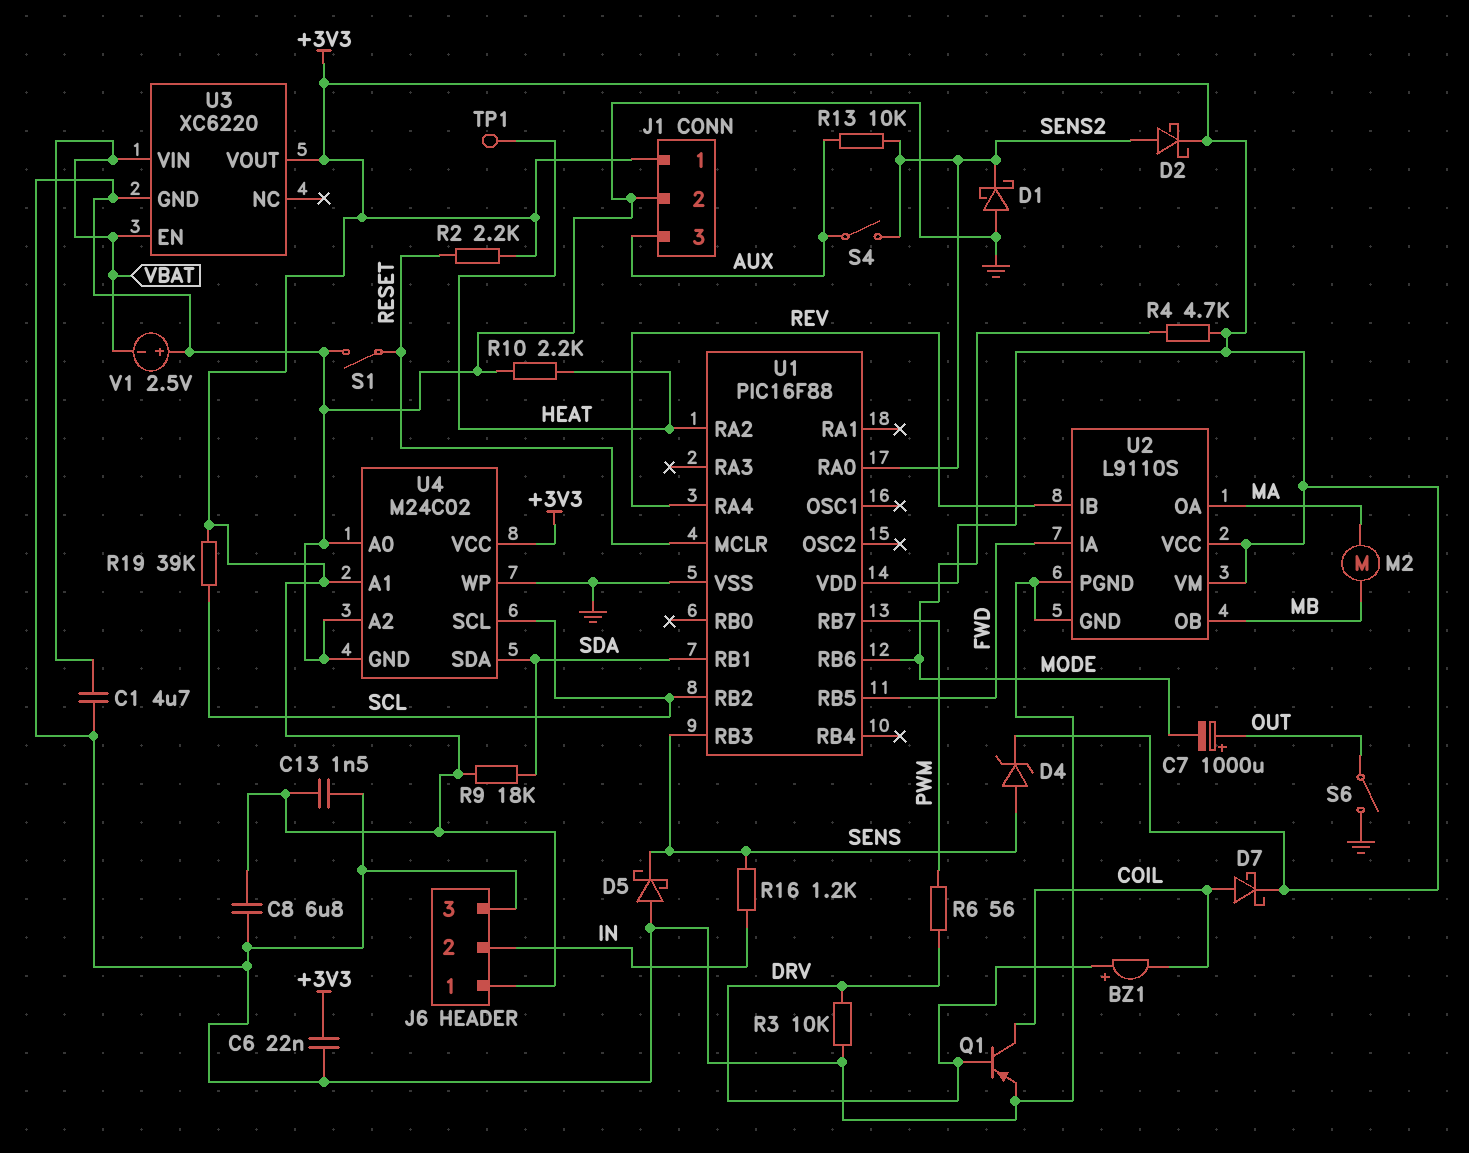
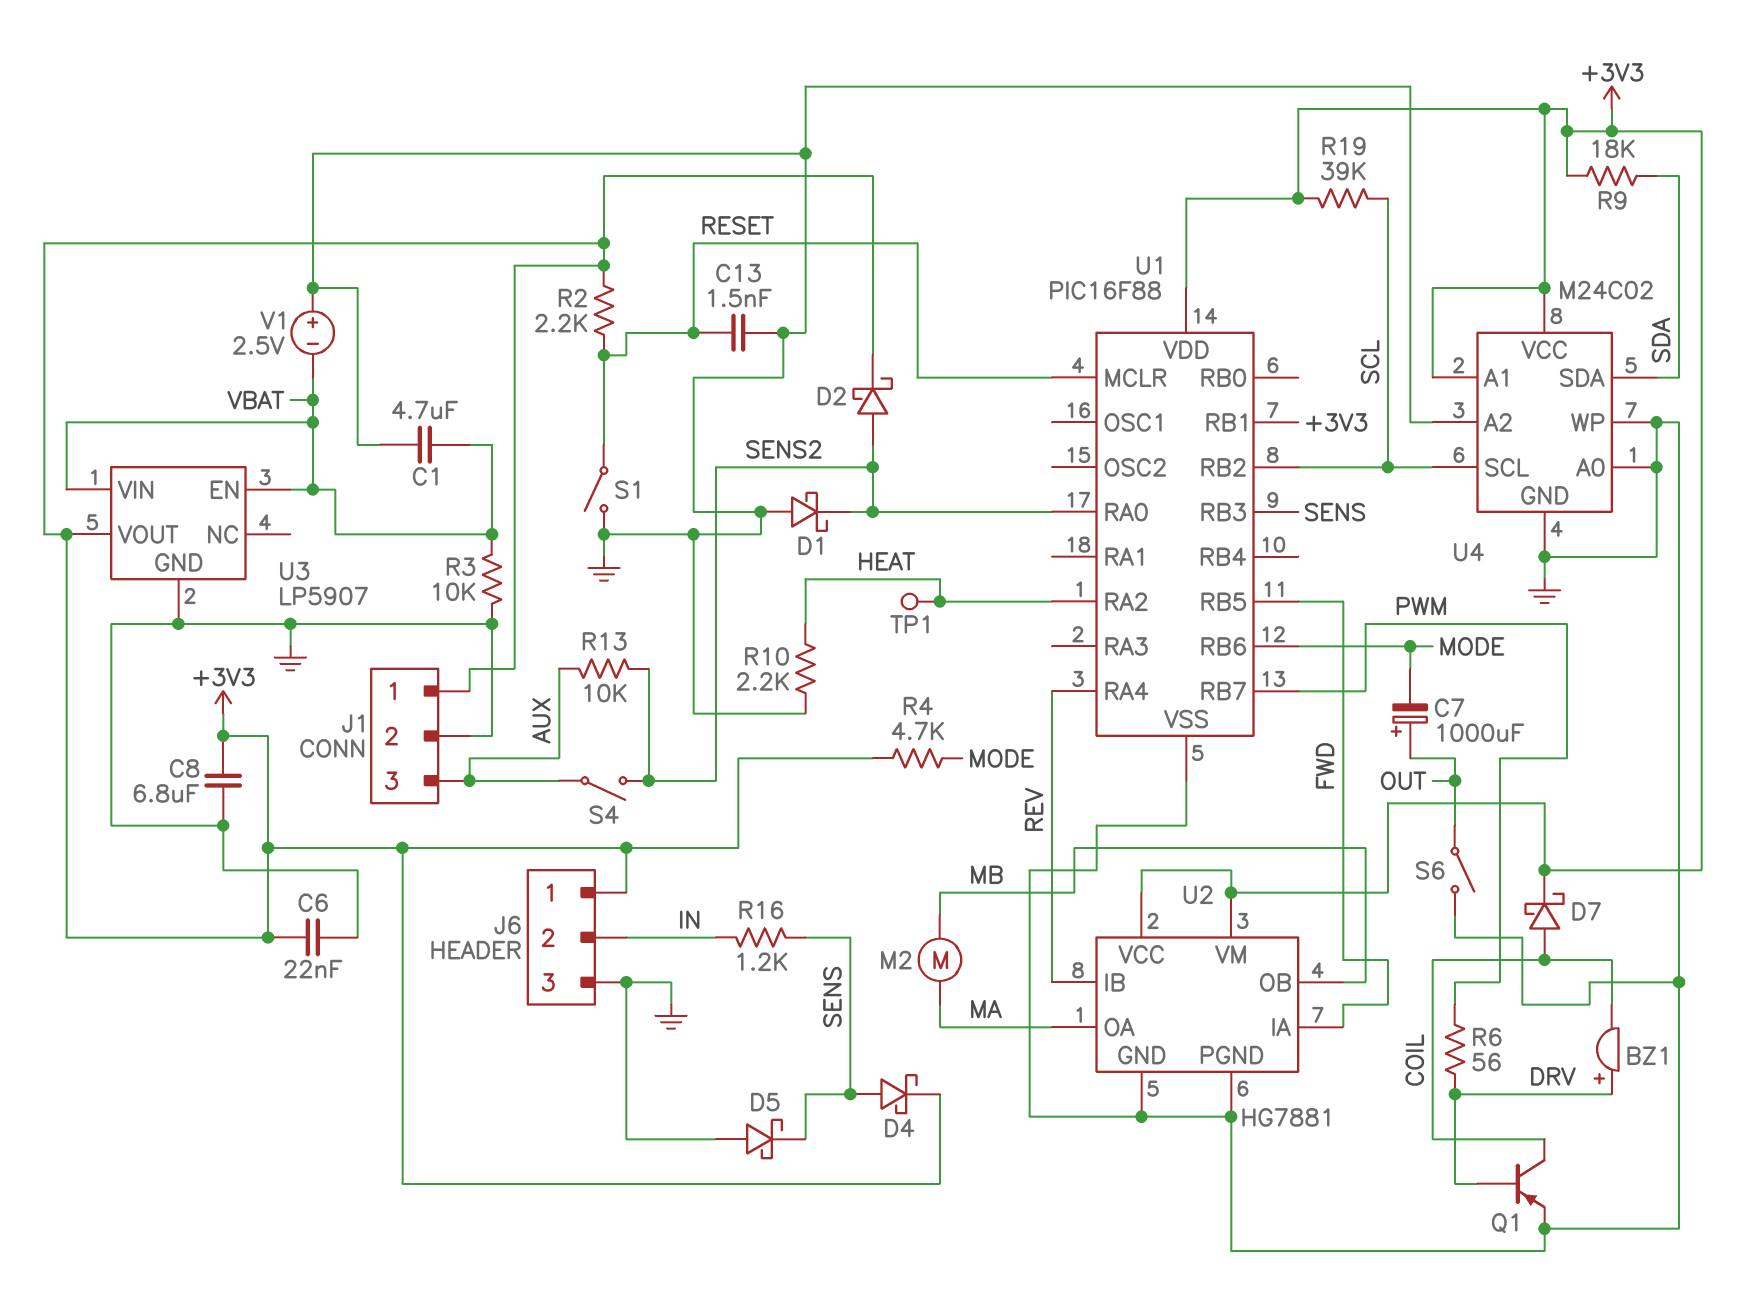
C13: 1.5nF (+3V3, GND) -> 1.5nF (GND, RESET)
D4: zener (A SENS, K +3V3) -> schottky (A SENS, K +3V3)
R3: 10k (DRV, GND) -> 10k (GND, VBAT)
U1 pin RB1: SDA -> +3V3
U2: L9110S -> HG7881
U3: XC6220 -> LP5907

